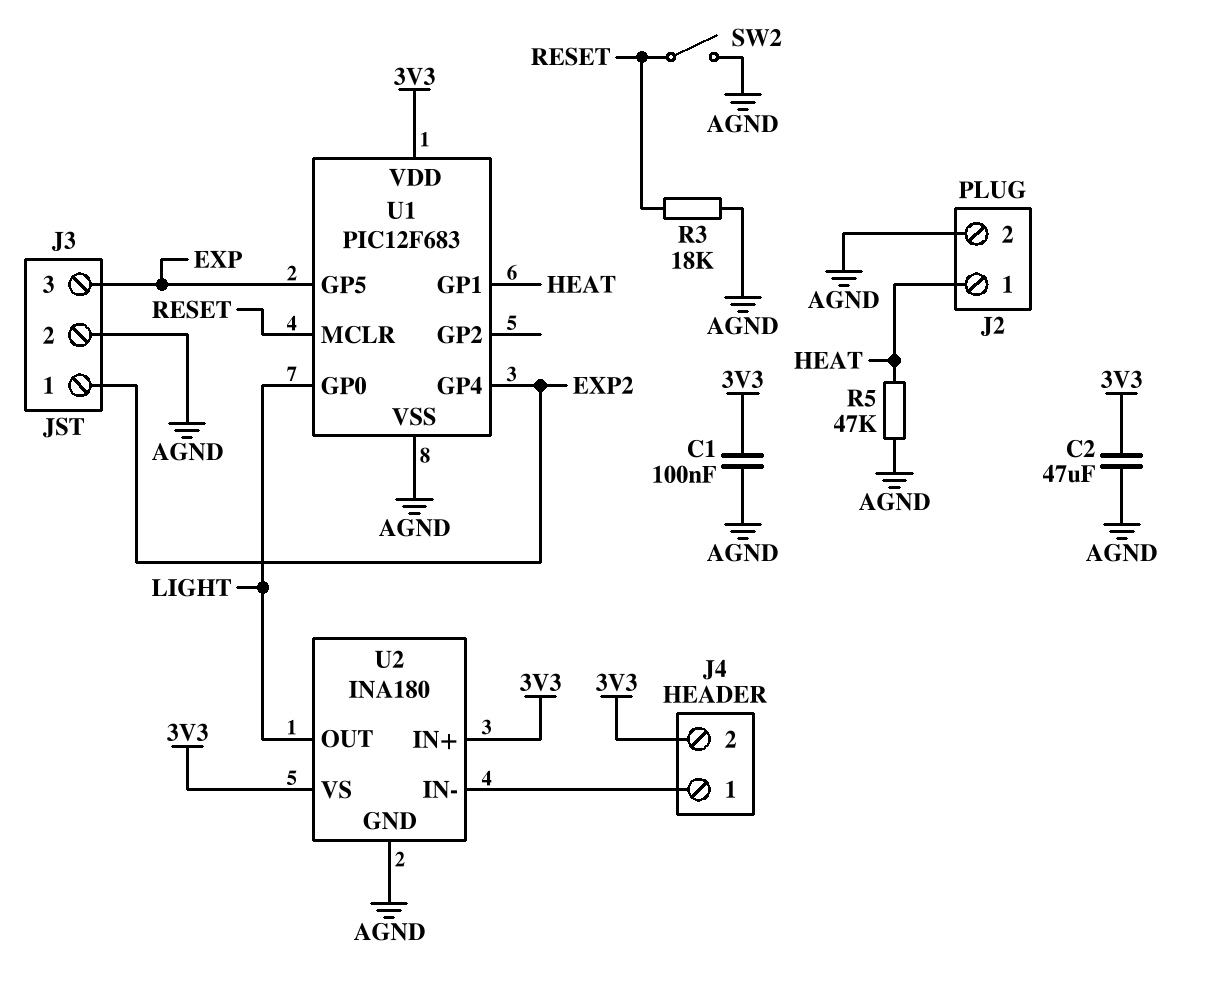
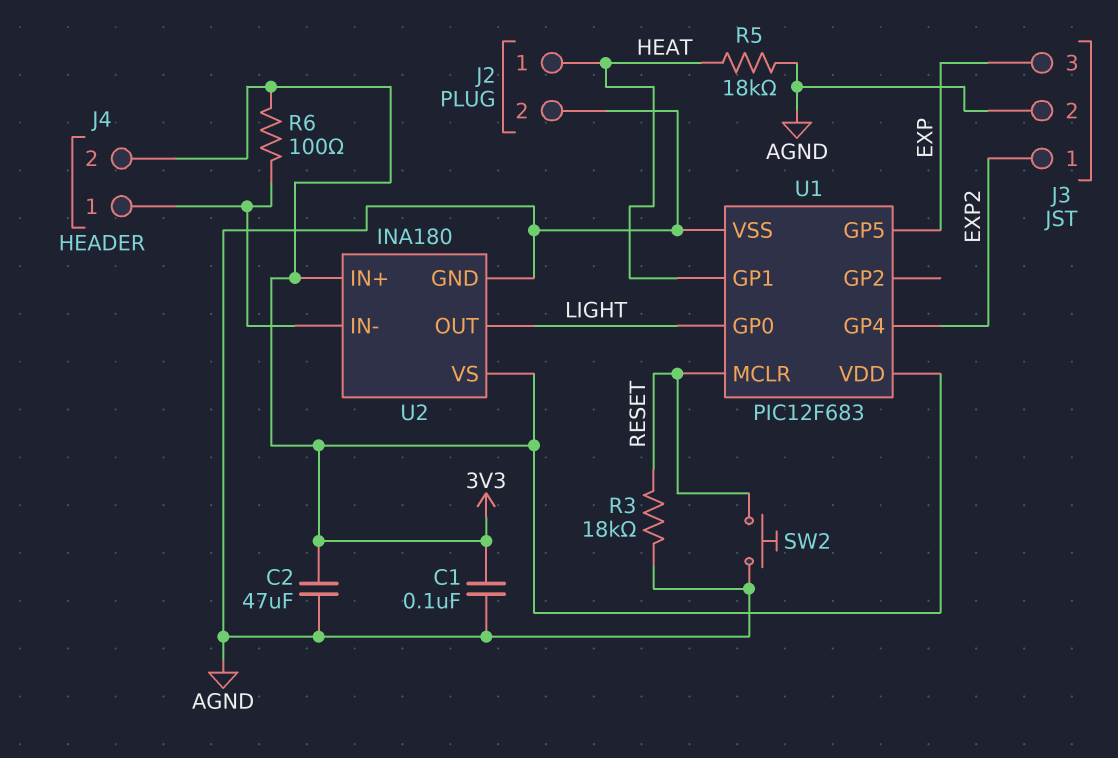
R5: 47k (AGND, HEAT) -> 18k (AGND, HEAT)
R6: none -> 100 (3V3, J4/1)
SW2: switch (AGND, RESET) -> button (AGND, RESET)

